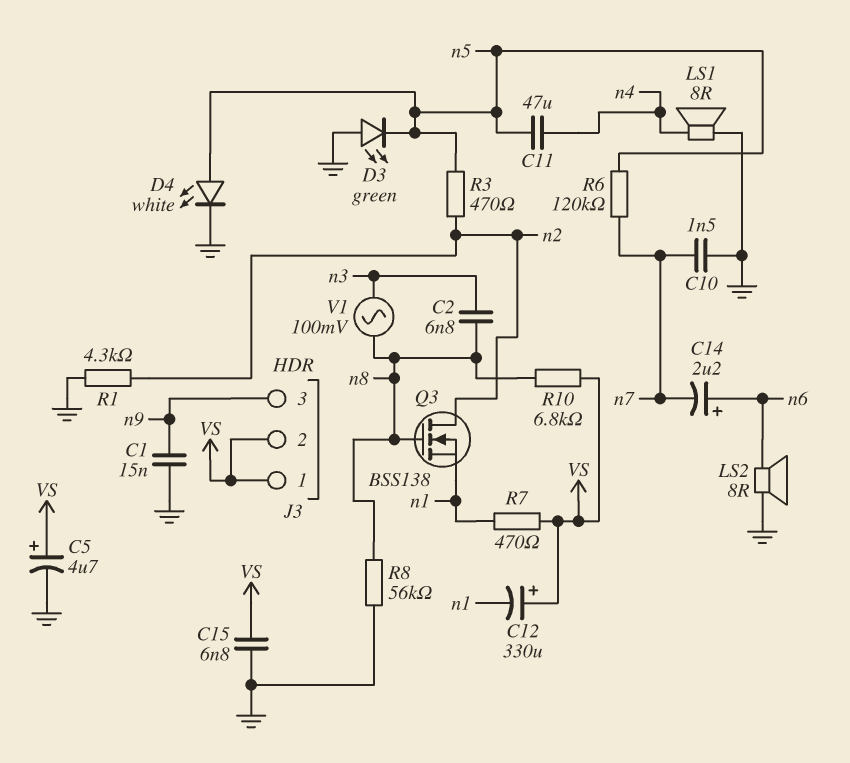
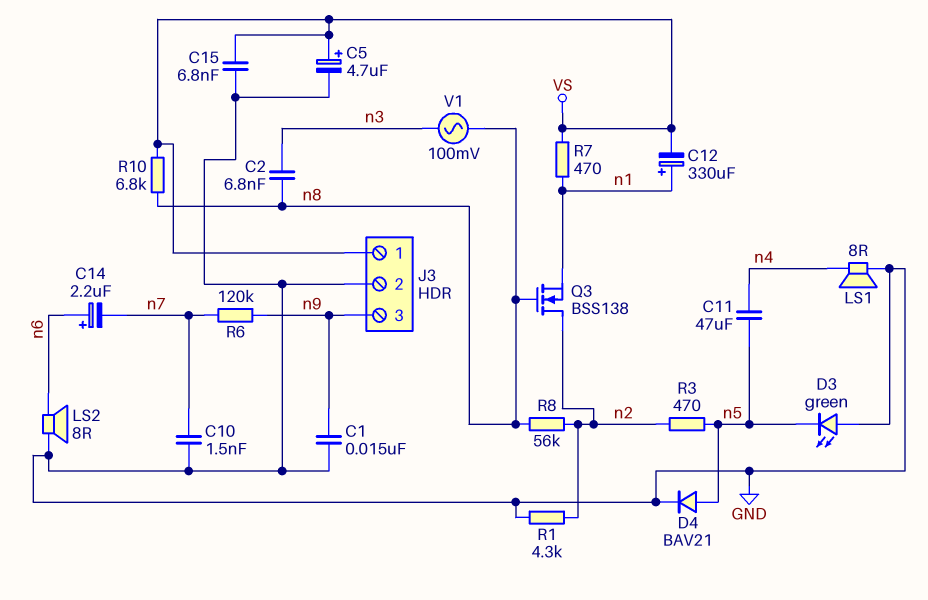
C12: 330uF (plus VS, minus n1) -> 330uF (plus n1, minus VS)
D4: LED white (A n5, K GND) -> diode BAV21 (A n5, K GND)
J3 pin 2: VS -> GND
R6: 120k (n5, n7) -> 120k (n7, n9)
R8: 56k (GND, n8) -> 56k (n2, n8)

